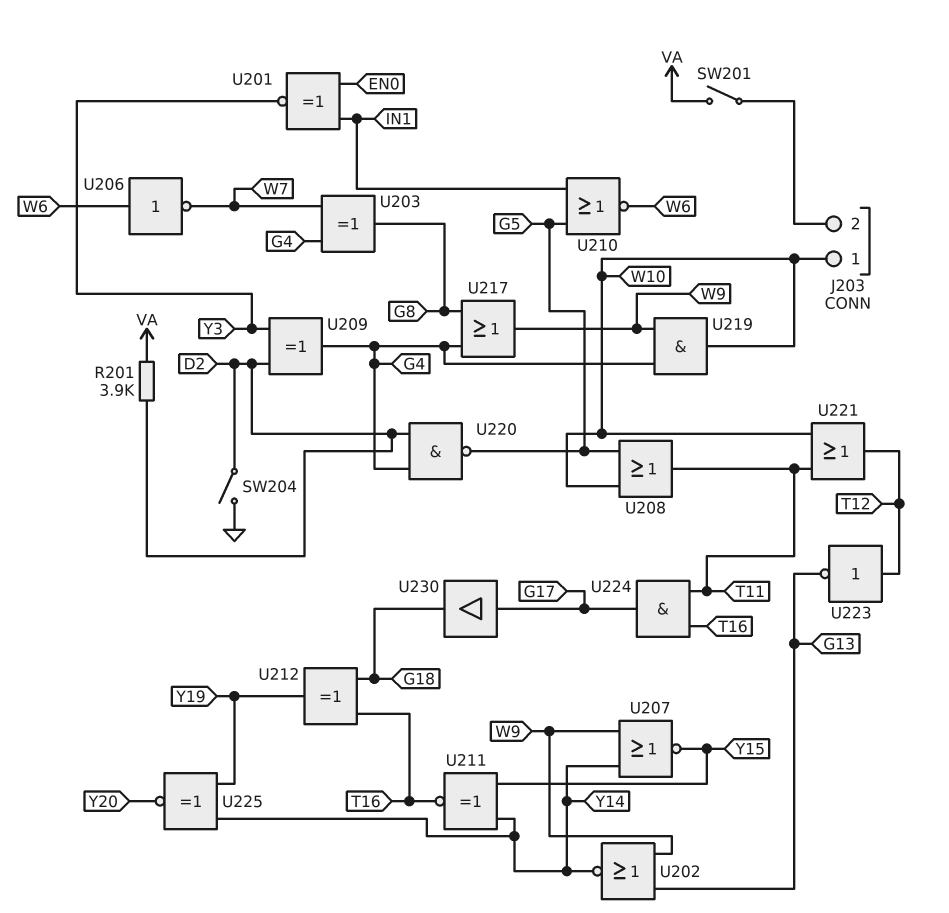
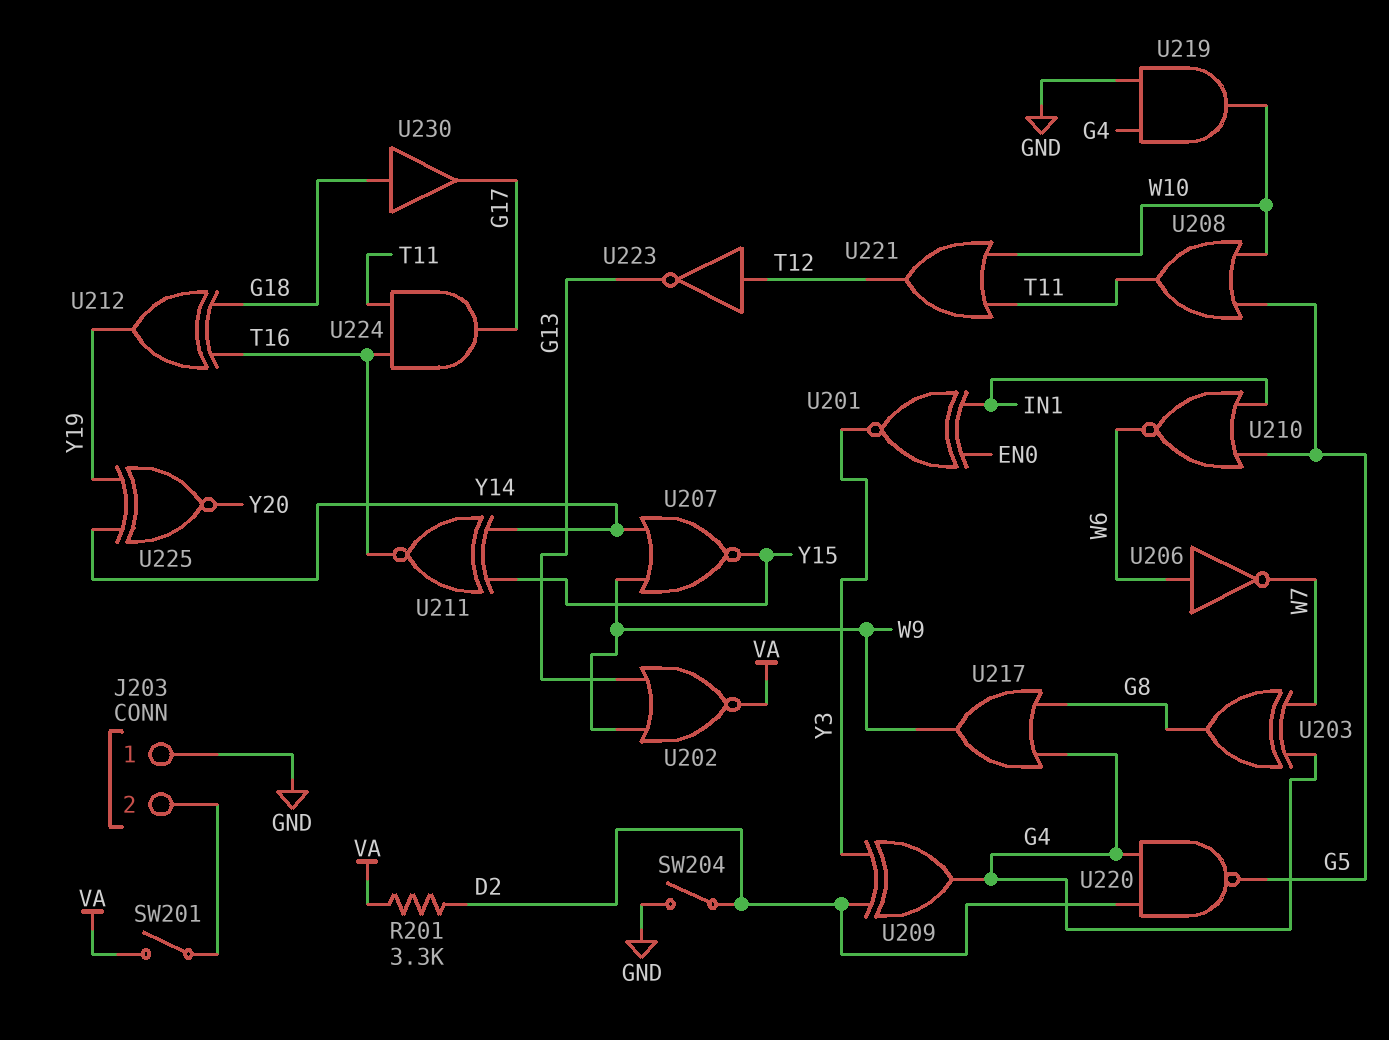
J203 pin 1: W10 -> GND
R201: 3.9k (D2, VA) -> 3.3k (D2, VA)
U202: NOR (in G13, in W9, out Y14) -> NOR (in G13, in W9, out VA)
U219: AND (in G4, in W9, out W10) -> AND (in G4, in GND, out W10)
U230: buffer (in G17, out G18) -> buffer (in G18, out G17)

